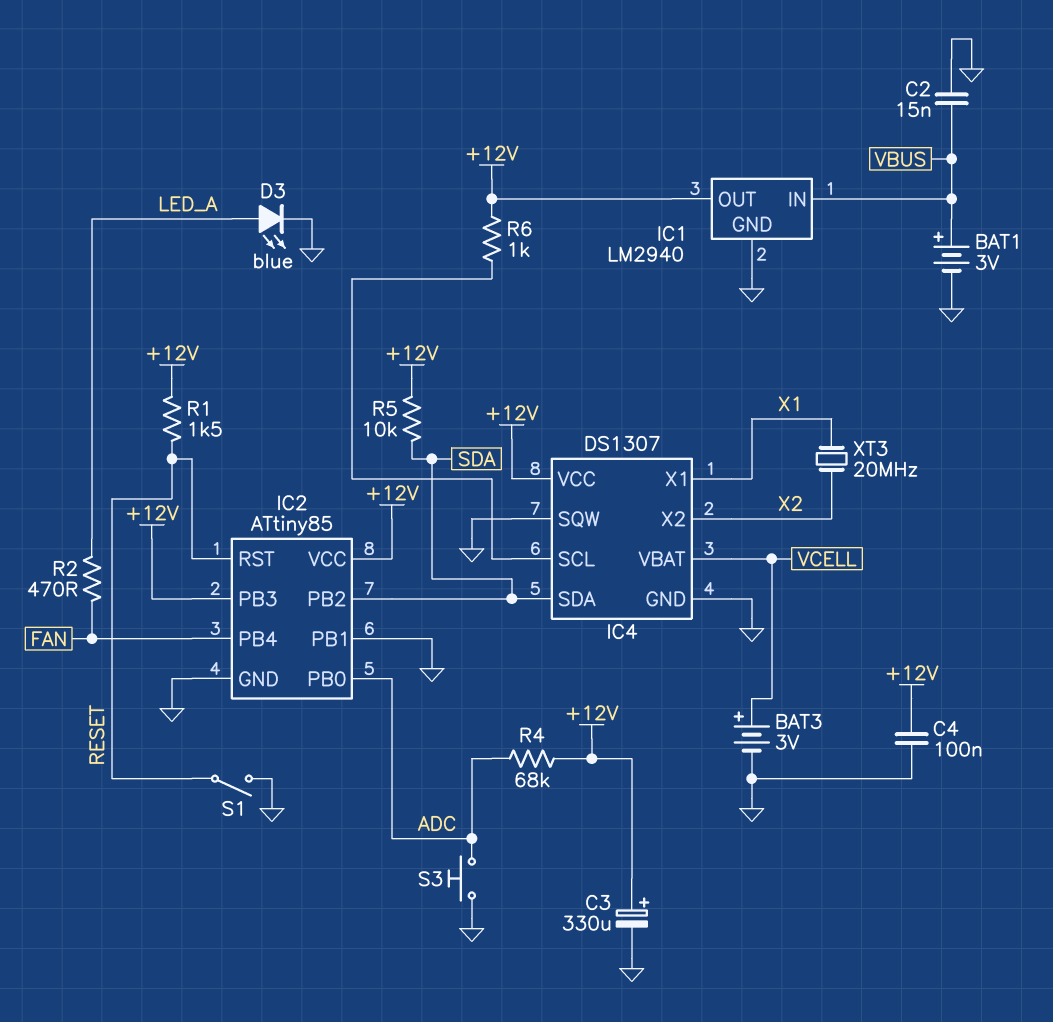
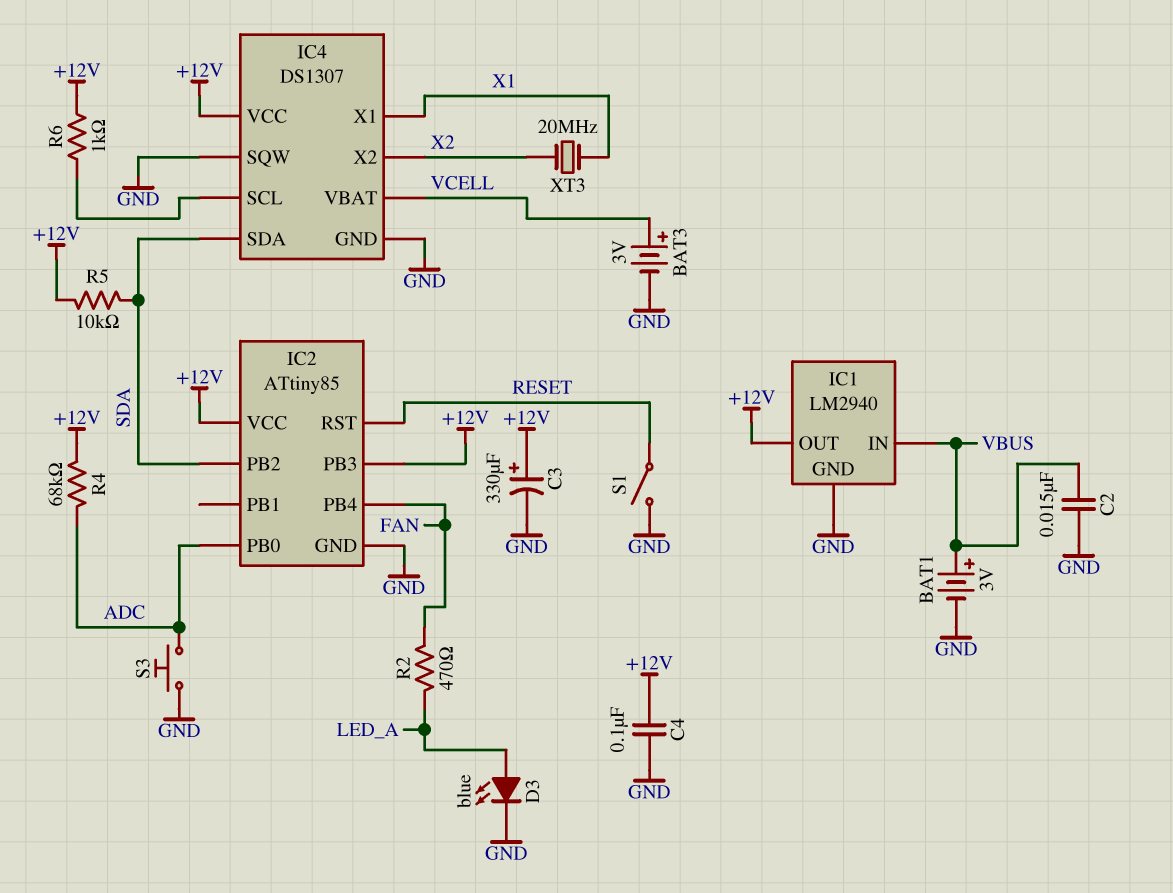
IC2 pin PB1: GND -> none
R1: 1.5k (+12V, RESET) -> none

